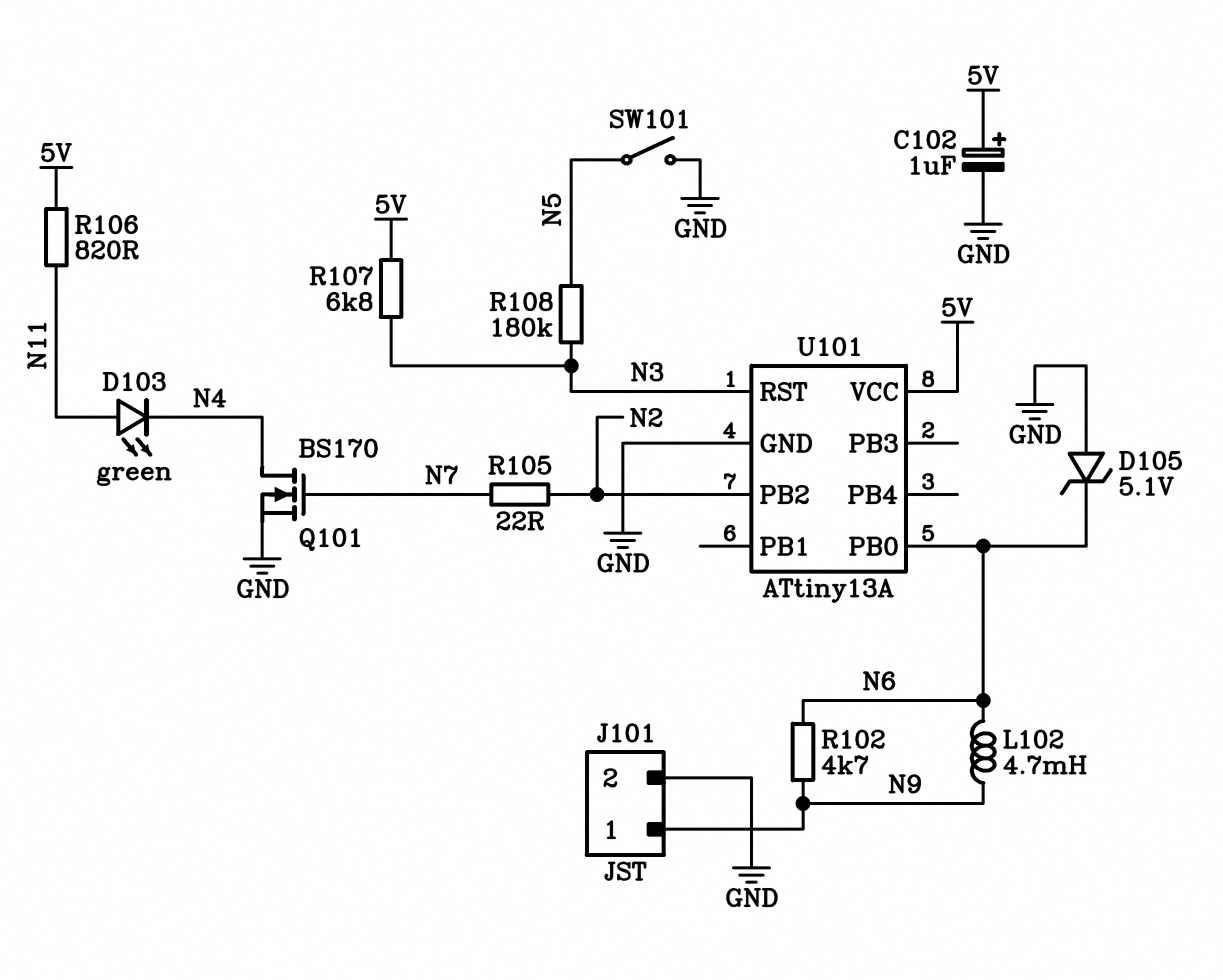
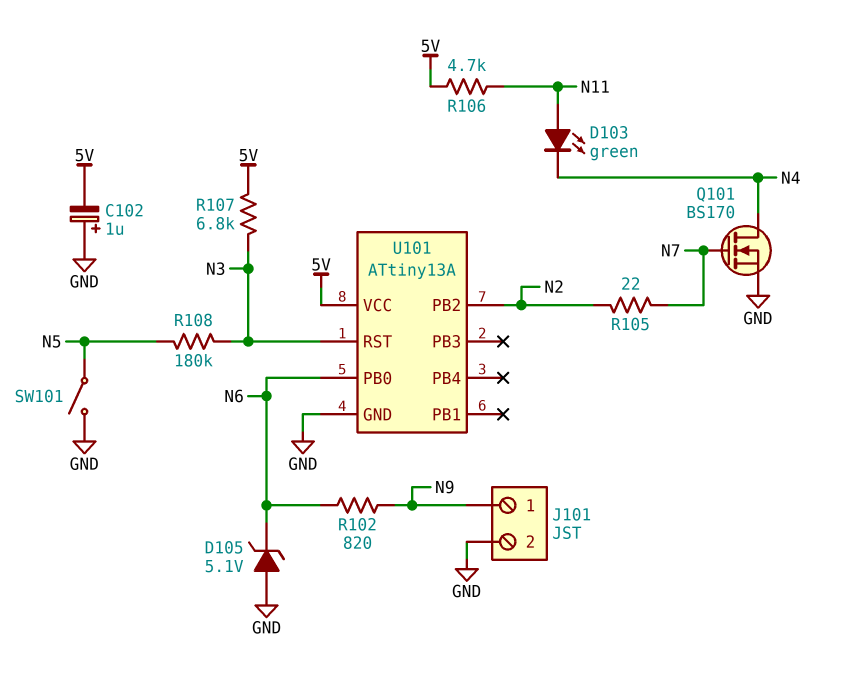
C102: 1uF (plus 5V, minus GND) -> 1uF (plus GND, minus 5V)
L102: 4.7mH (N6, N9) -> none
R102: 4.7k (N6, N9) -> 820 (N6, N9)
R106: 820 (5V, N11) -> 4.7k (5V, N11)

